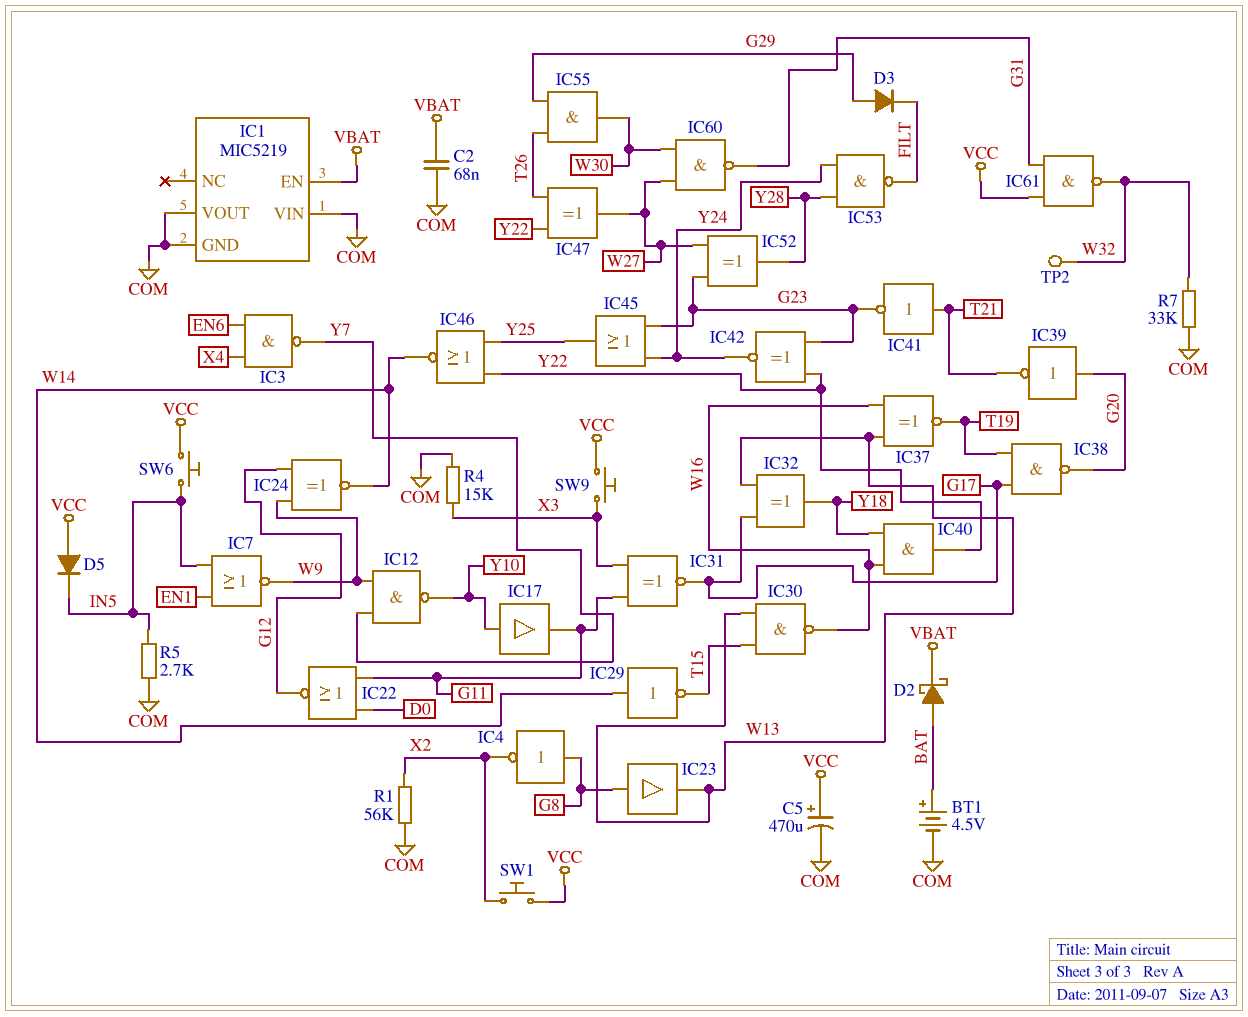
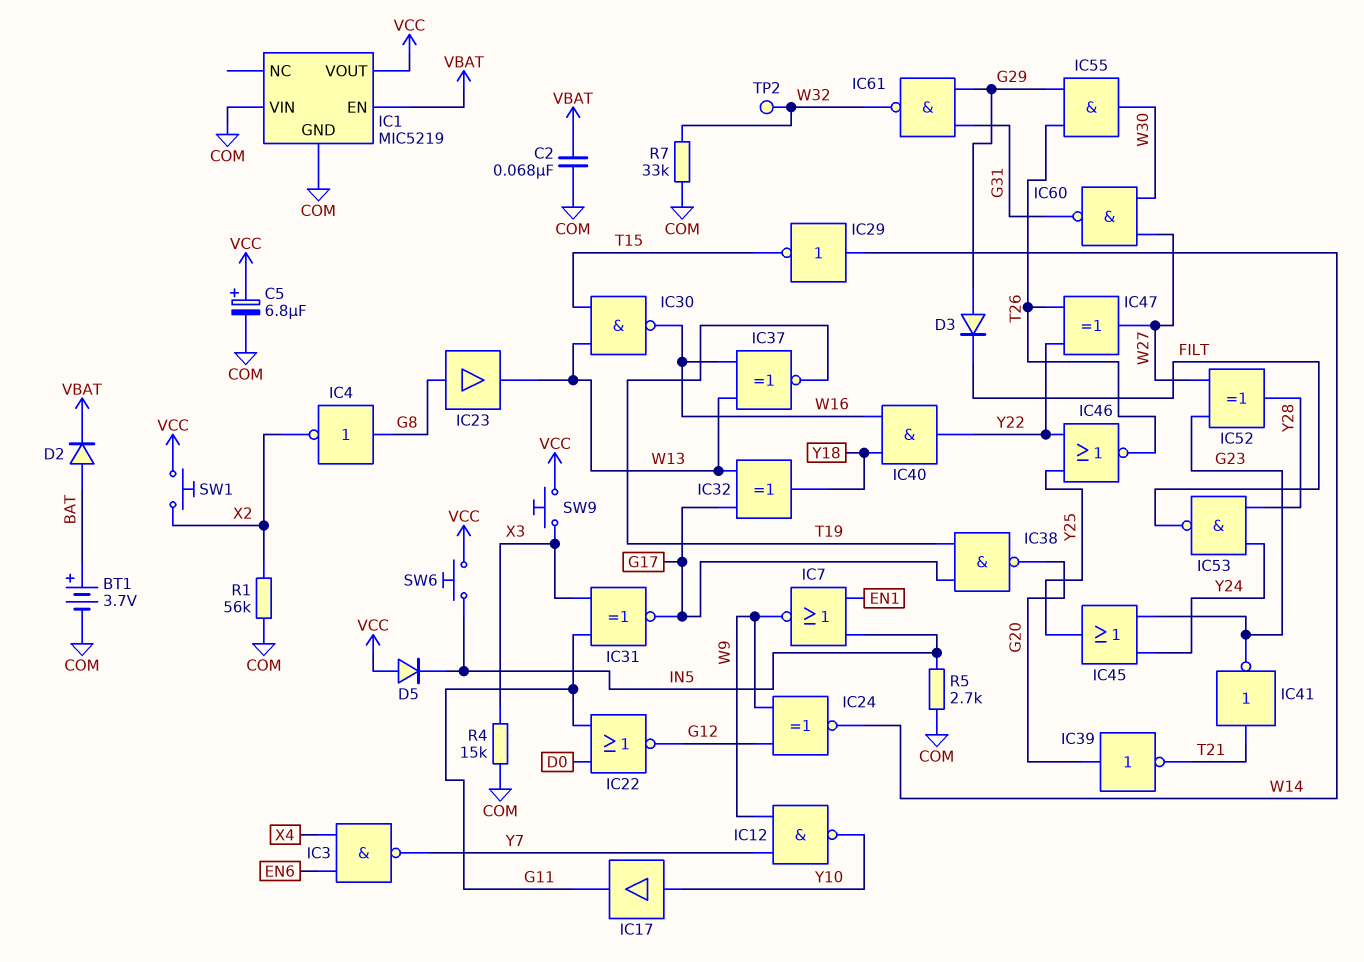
BT1: 4.5V (plus BAT, minus COM) -> 3.7V (plus BAT, minus COM)
C5: 470uF (plus VCC, minus COM) -> 6.8uF (plus VCC, minus COM)
D2: schottky (A BAT, K VBAT) -> diode (A BAT, K VBAT)
IC1 pin VOUT: COM -> VCC
IC42: XNOR (in G23, in Y22, out Y24) -> none
IC46: NOR (in Y22, in Y25, out W14) -> NOR (in Y22, in Y25, out T26)
IC61: NAND (in G31, in VCC, out W32) -> NAND (in G29, in G31, out W32)

